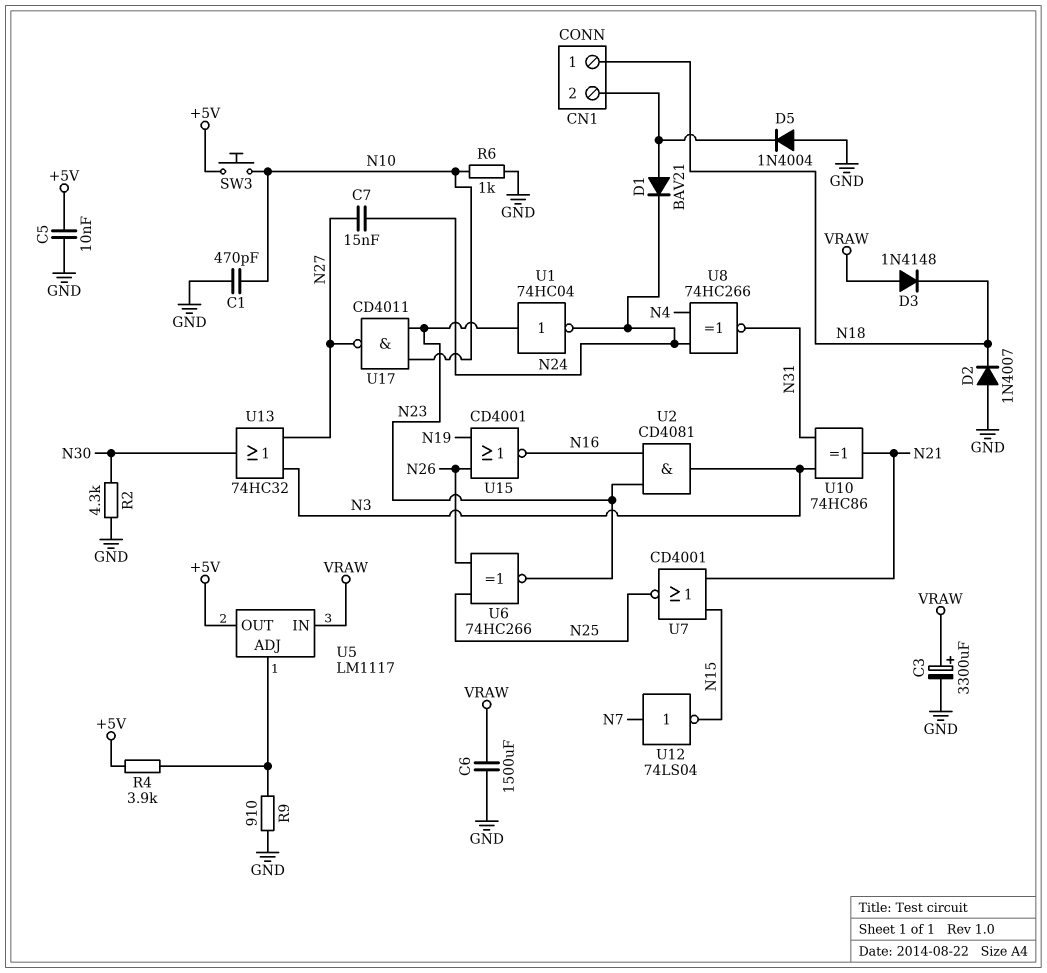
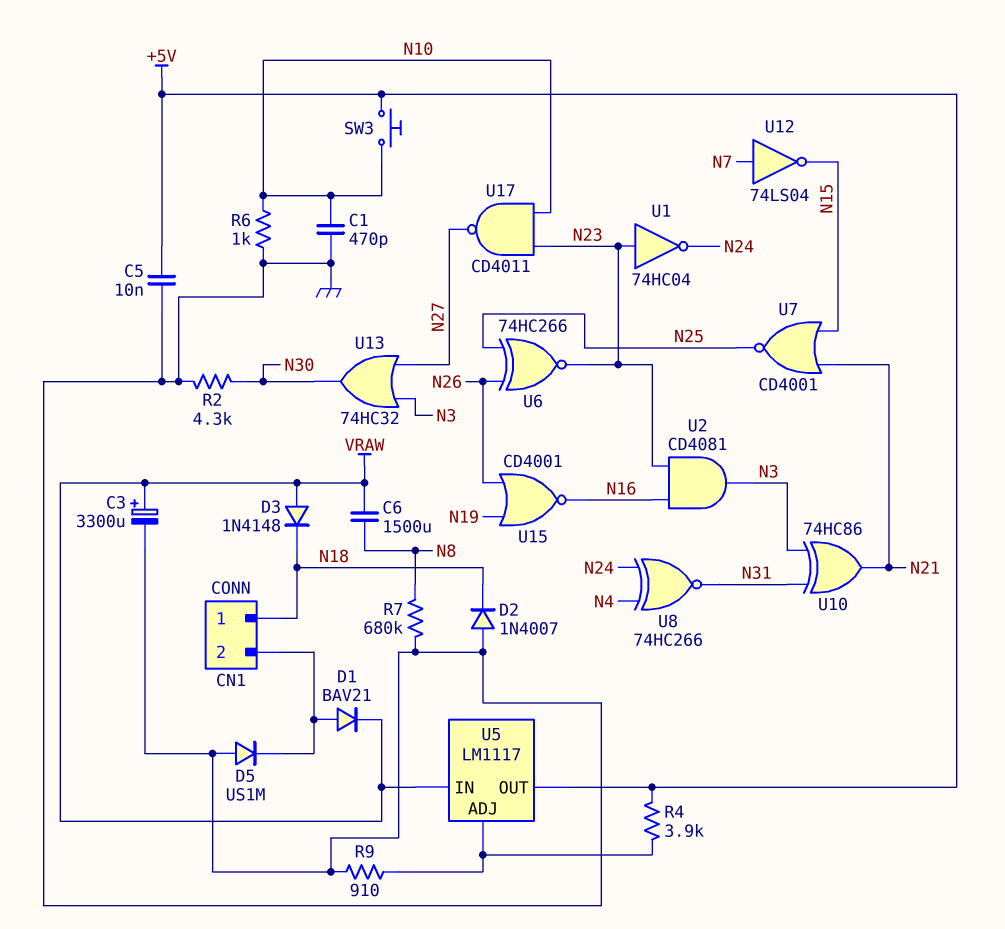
C6: 1500uF (GND, VRAW) -> 1500uF (N8, VRAW)
C7: 15nF (N24, N27) -> none
D1: diode BAV21 (A CN1/2, K N24) -> diode BAV21 (A CN1/2, K VRAW)
D5: diode 1N4004 (A GND, K CN1/2) -> diode US1M (A GND, K CN1/2)
R7: none -> 680k (GND, N8)

